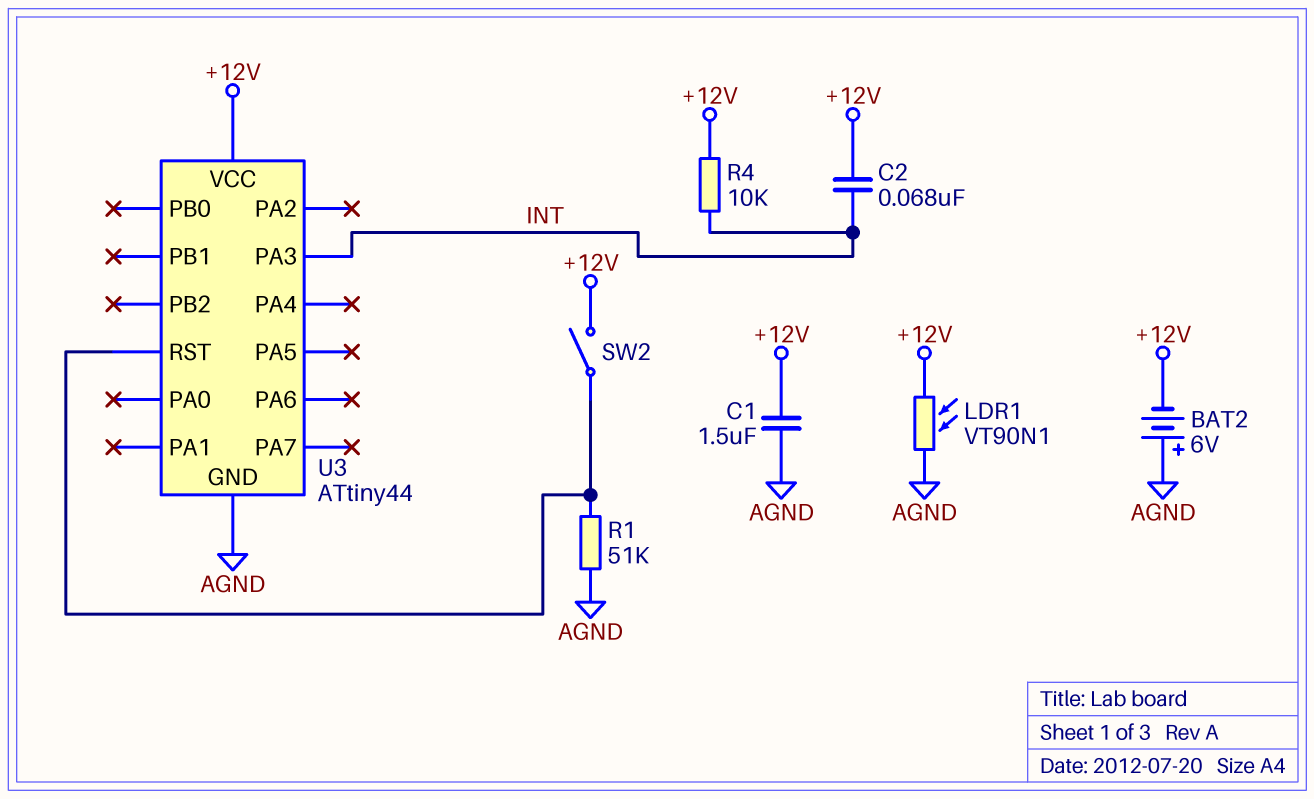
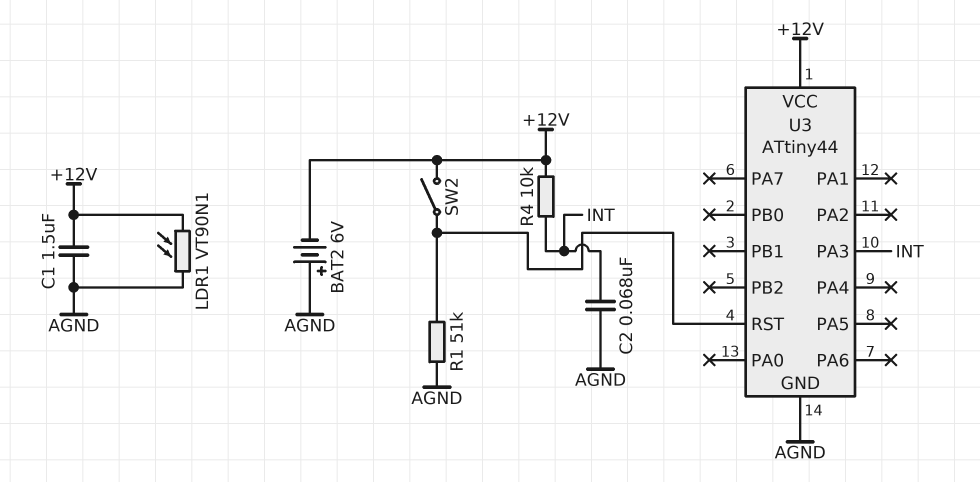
C2: 68nF (+12V, INT) -> 68nF (AGND, INT)

